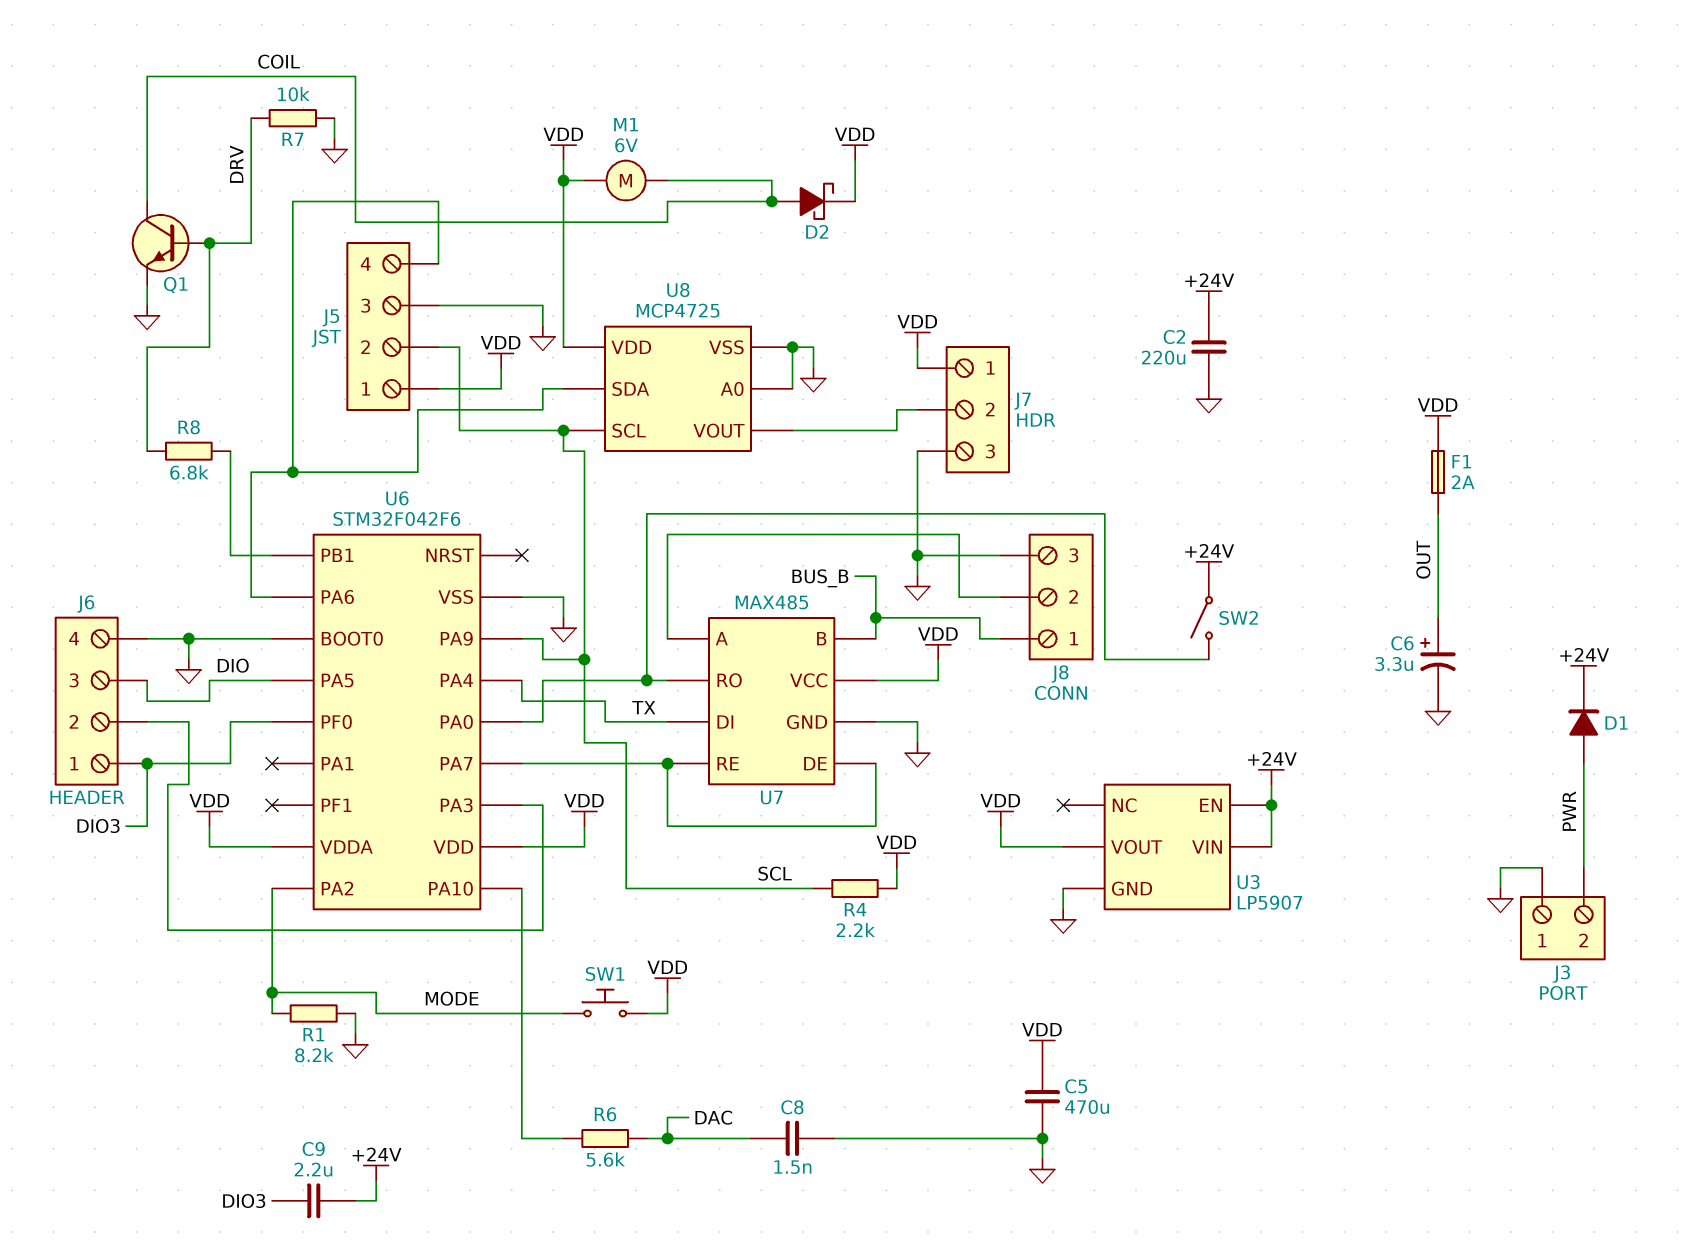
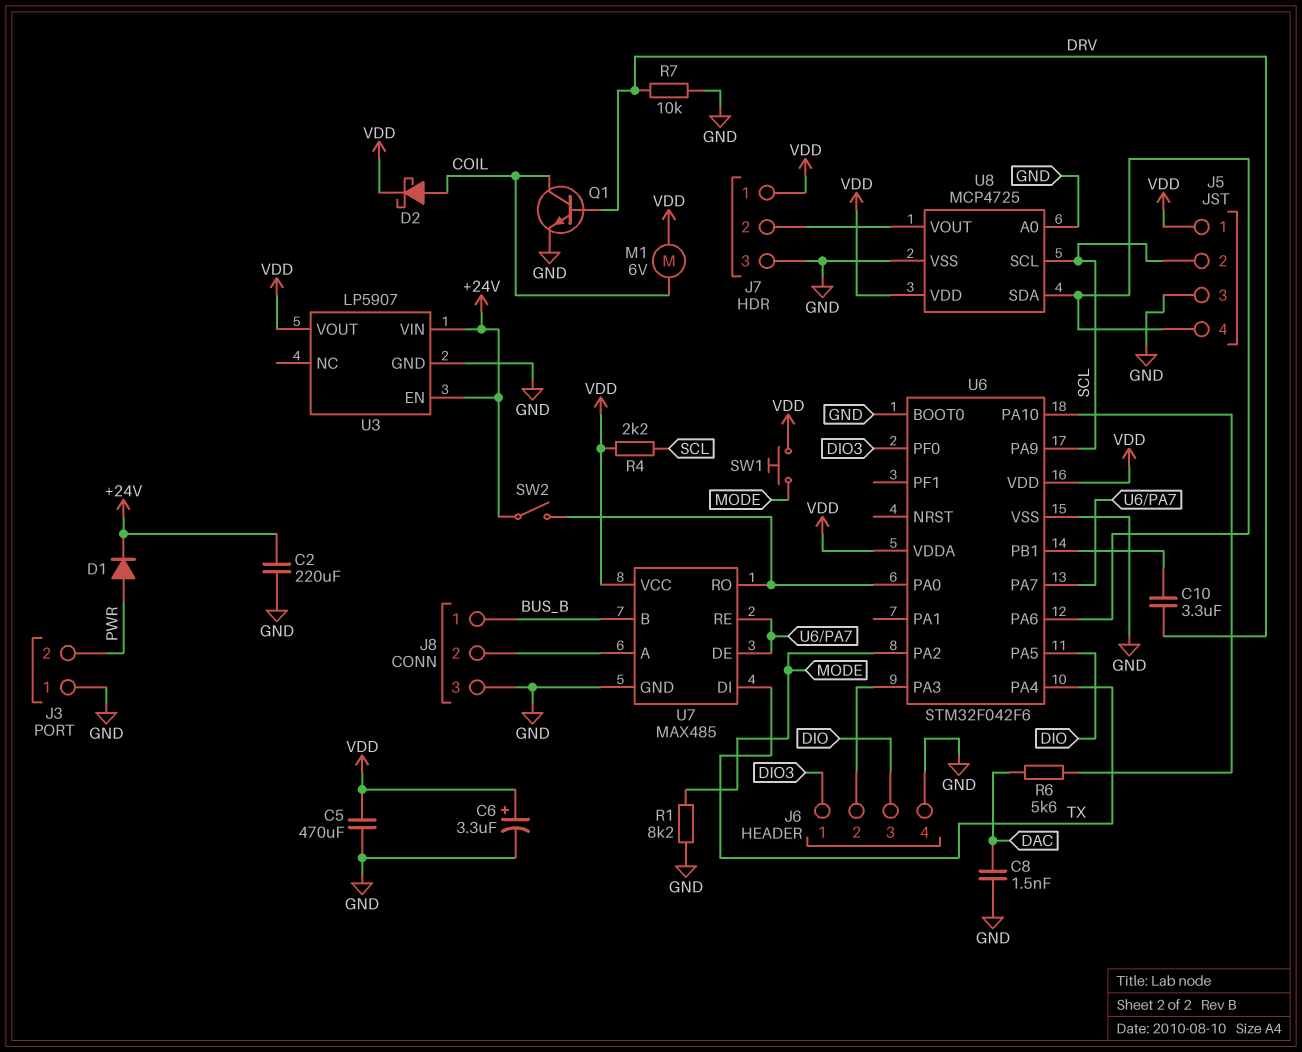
C6: 3.3uF (plus OUT, minus GND) -> 3.3uF (plus VDD, minus GND)
C9: 2.2uF (+24V, DIO3) -> none
C10: none -> 3.3uF (DRV, U6/PB1)
F1: 2A (OUT, VDD) -> none
R8: 6.8k (DRV, U6/PB1) -> none

